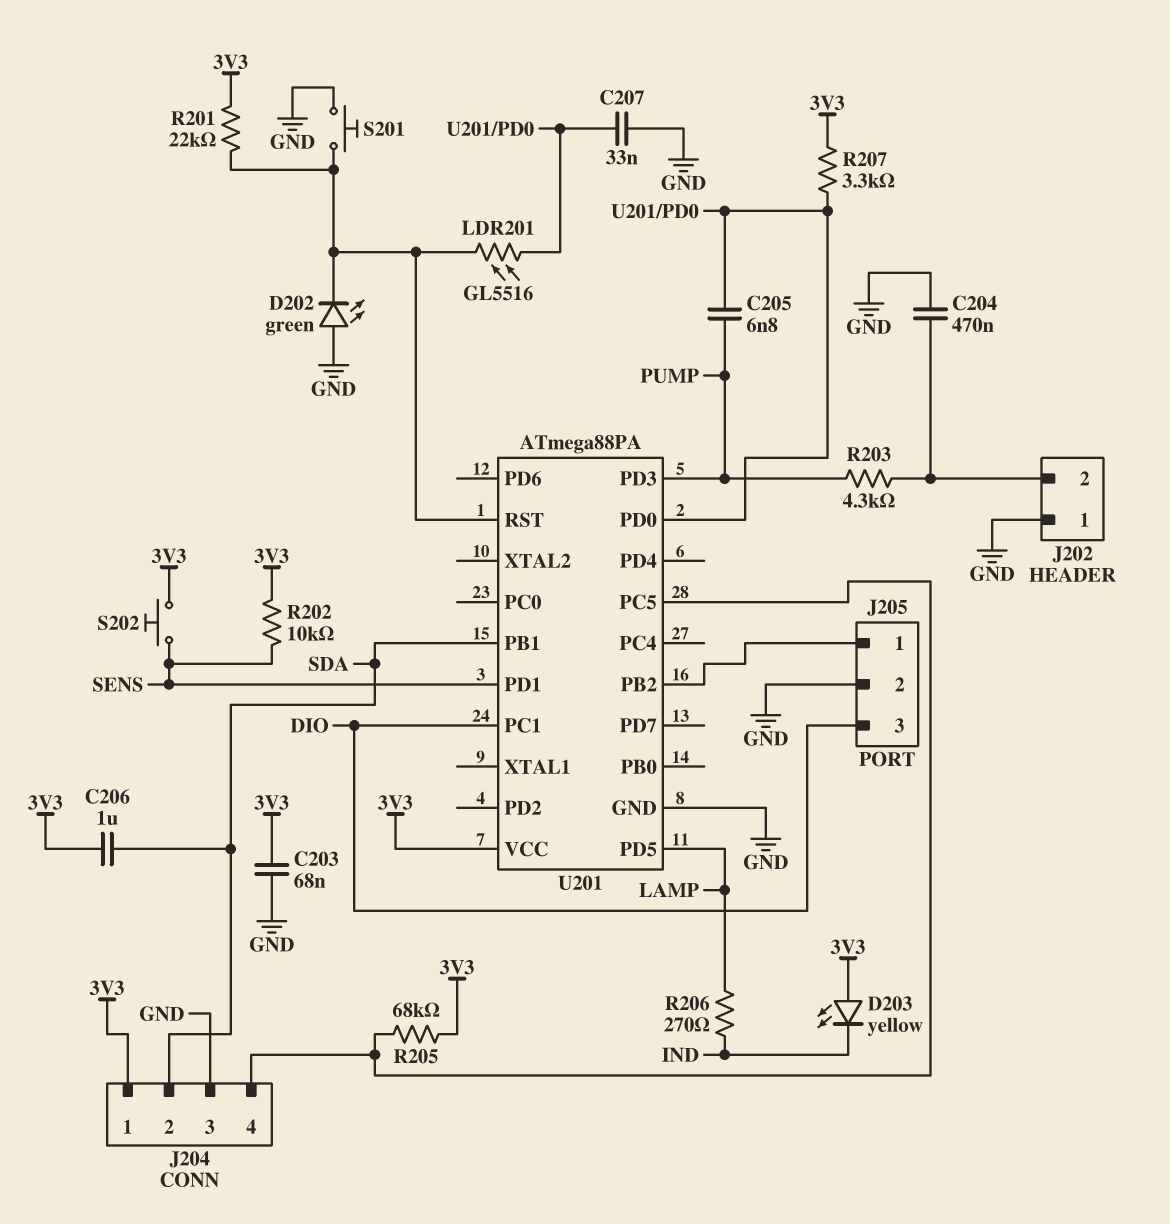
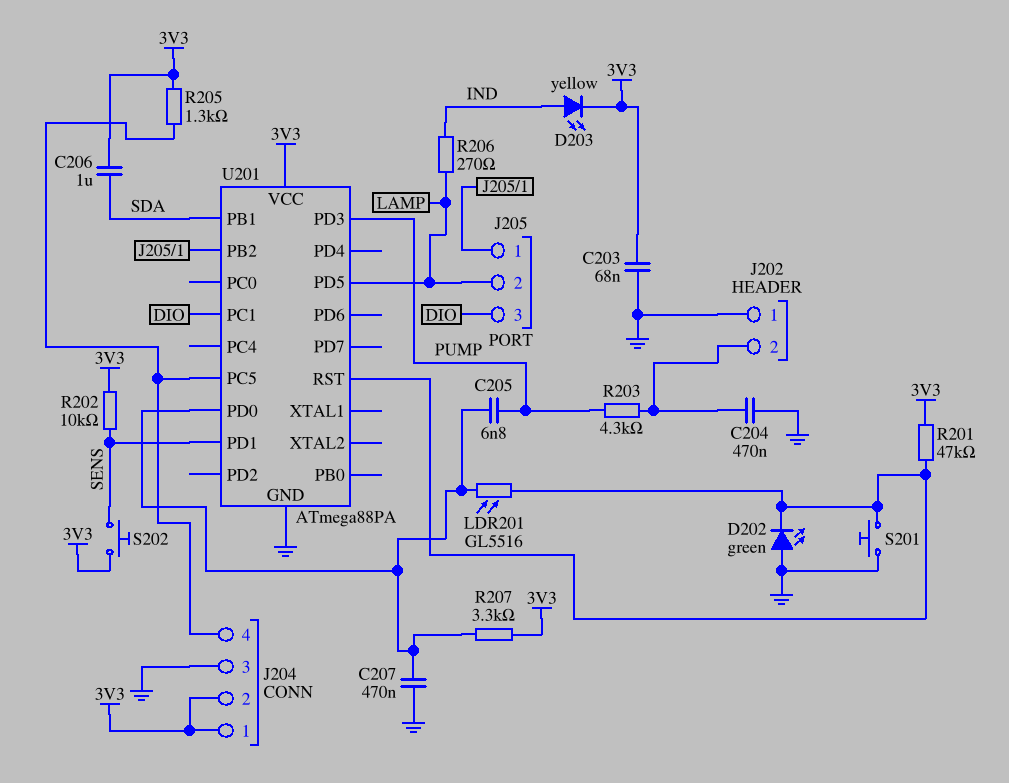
C207: 33nF (GND, U201/PD0) -> 470nF (GND, U201/PD0)
D203: LED yellow (A 3V3, K IND) -> LED yellow (A IND, K 3V3)
J204 pin 2: SDA -> 3V3
J205 pin 2: GND -> LAMP
R201: 22k (3V3, U201/RST) -> 47k (3V3, U201/RST)
R205: 68k (3V3, J204/4) -> 1.3k (3V3, J204/4)

